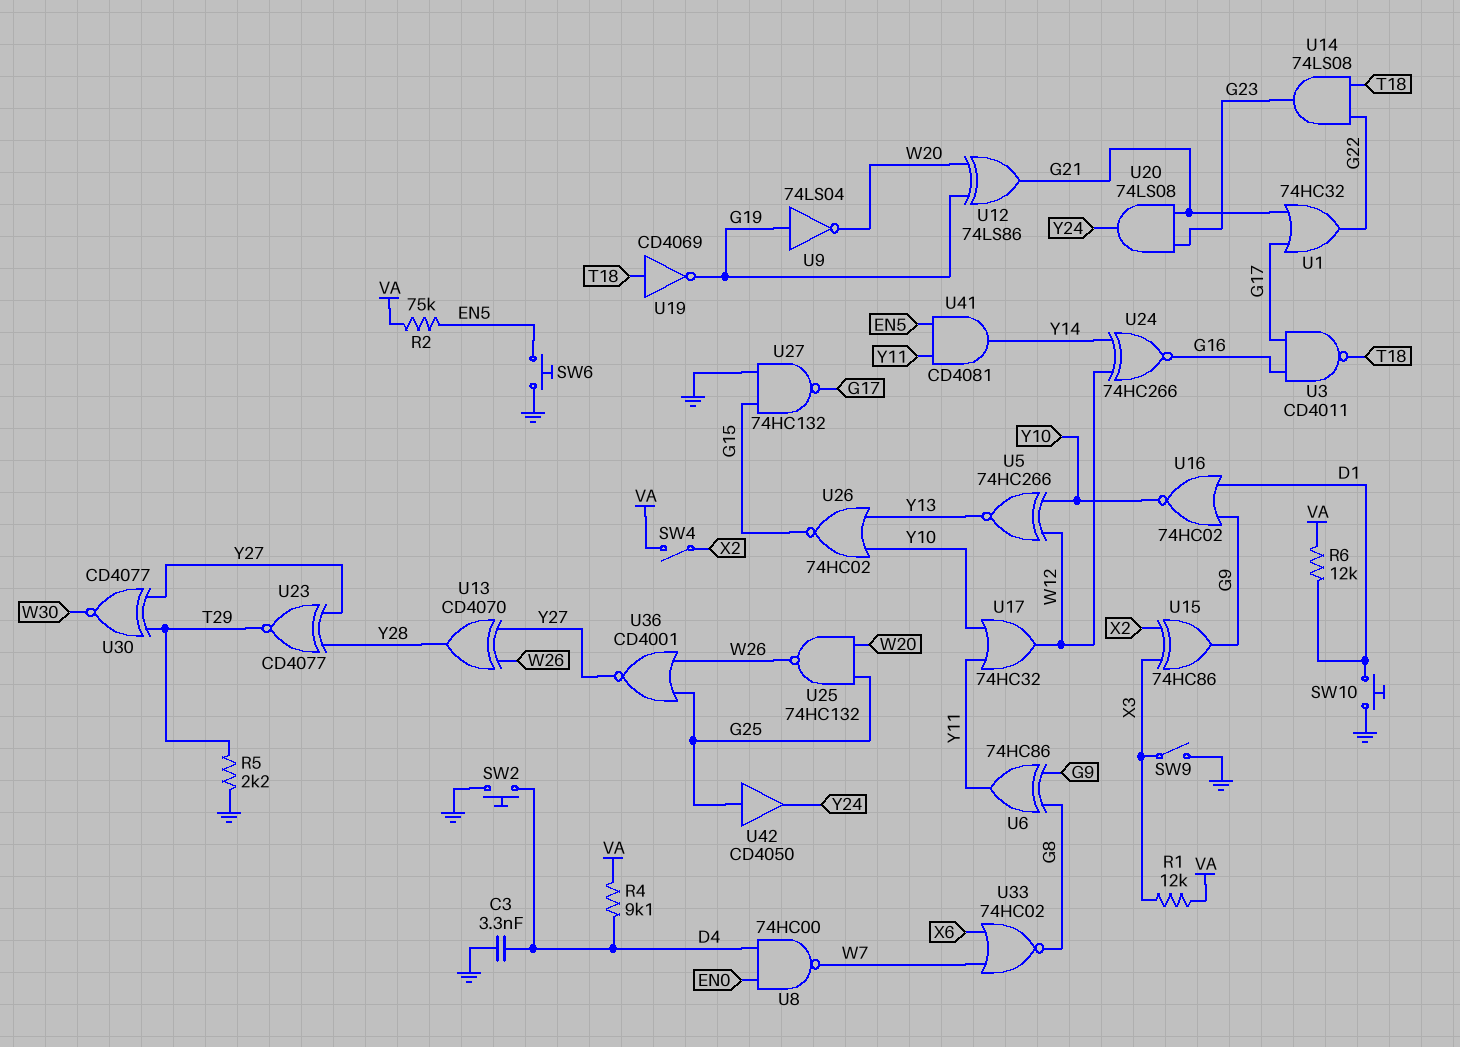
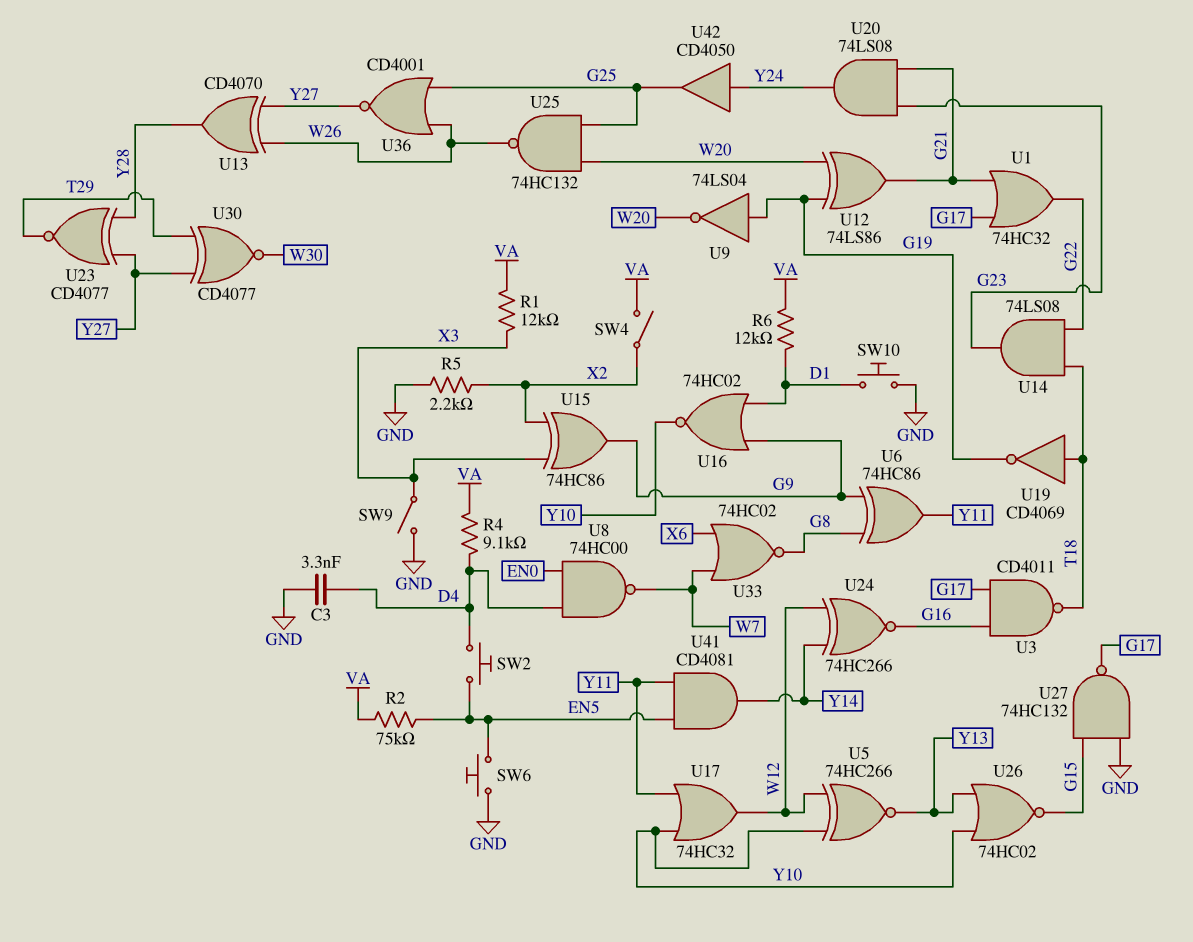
R5: 2.2k (GND, T29) -> 2.2k (GND, X2)
SW2: button (D4, GND) -> button (D4, EN5)
U42: buffer CD4050 (in G25, out Y24) -> buffer CD4050 (in Y24, out G25)

